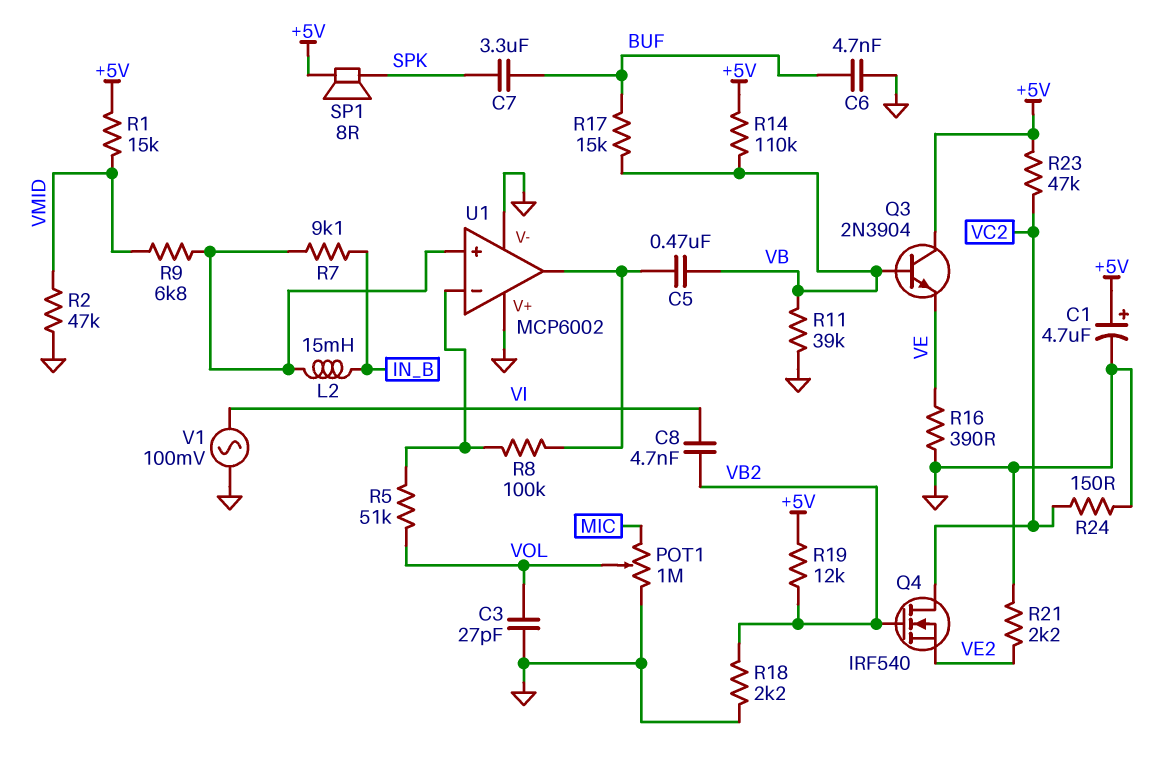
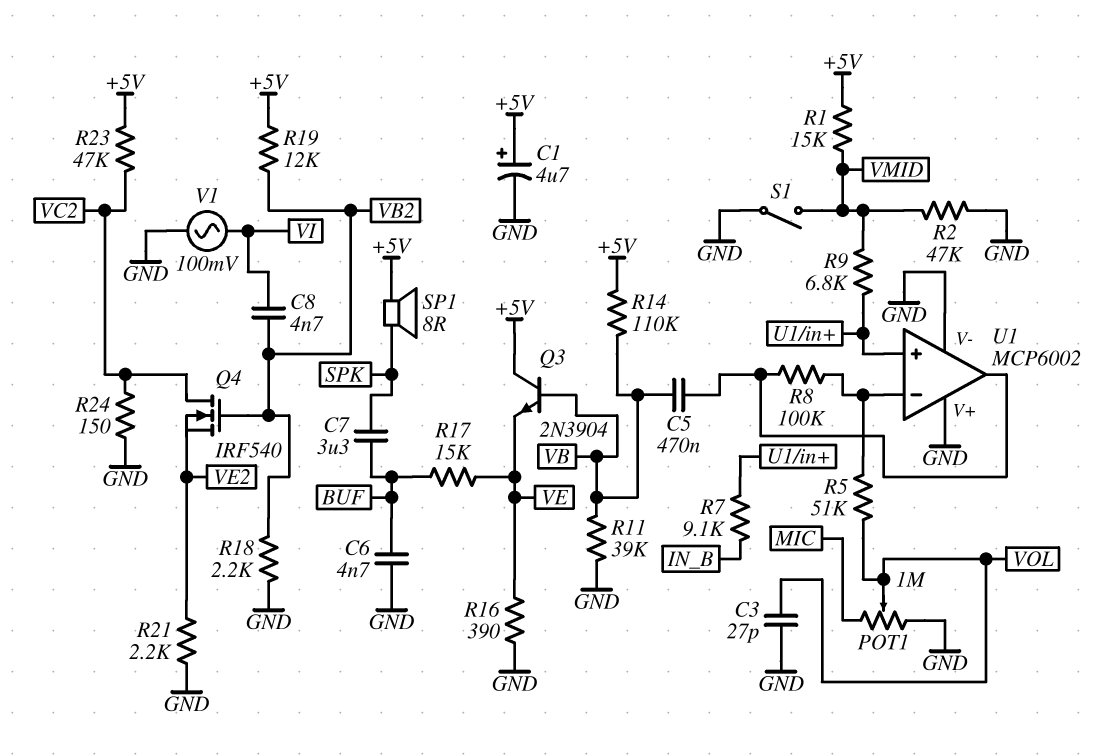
L2: 15mH (IN_B, U1/in+) -> none
R17: 15k (BUF, VB) -> 15k (BUF, VE)
S1: none -> switch (GND, VMID)

